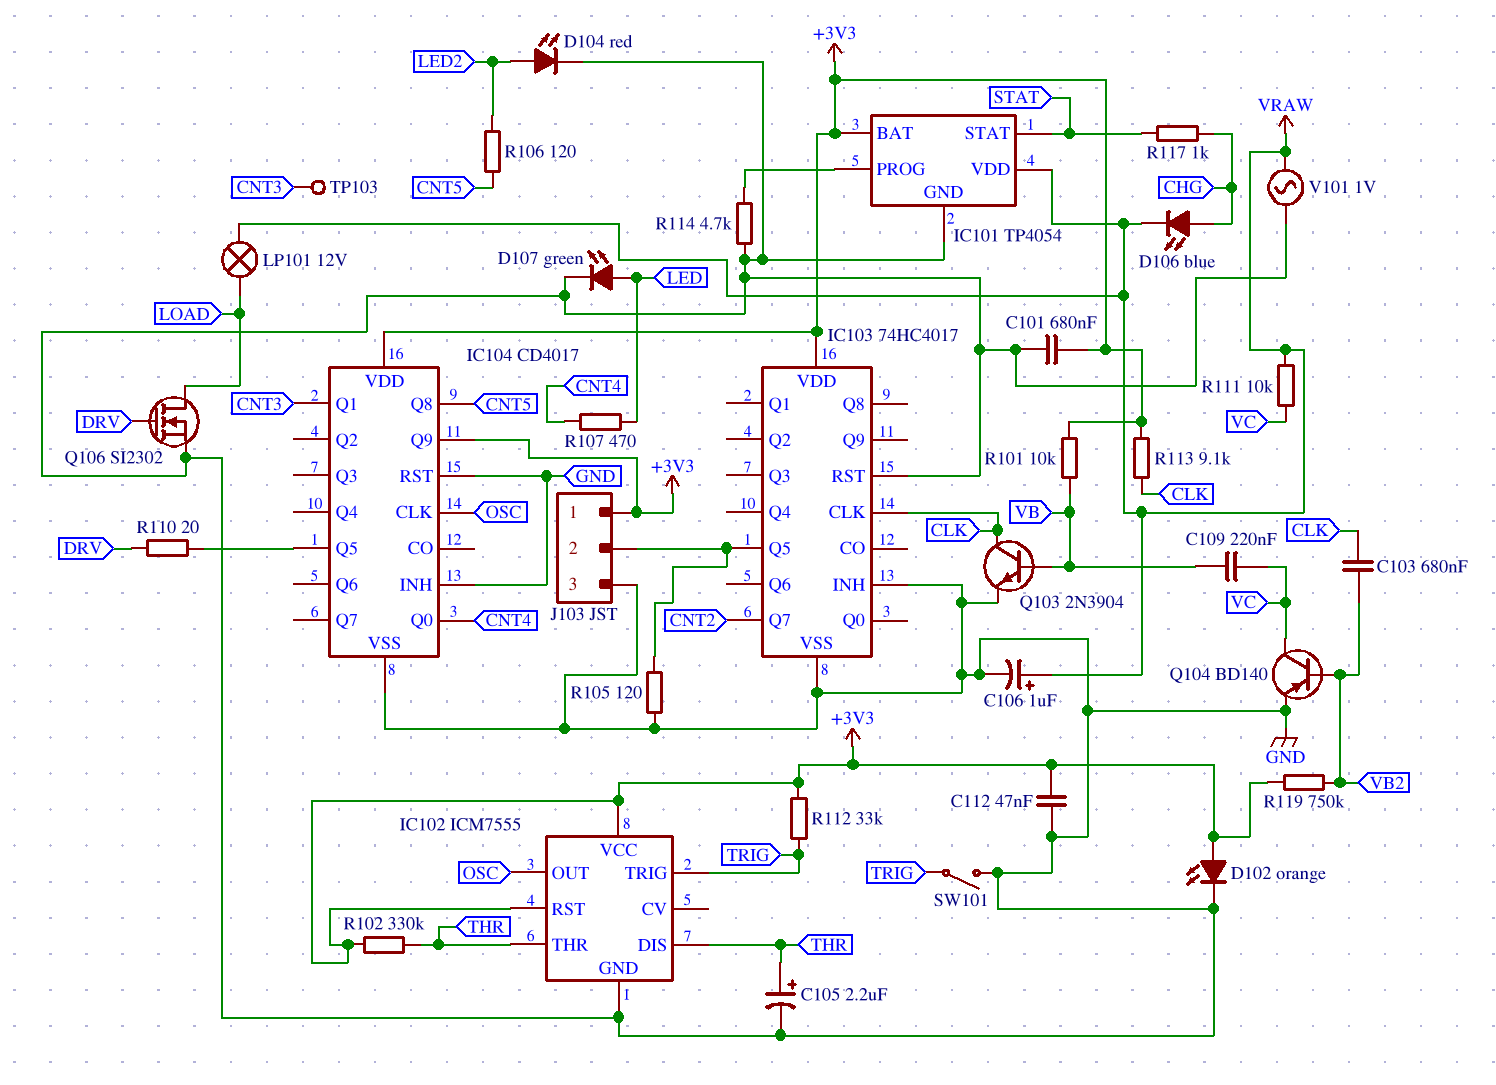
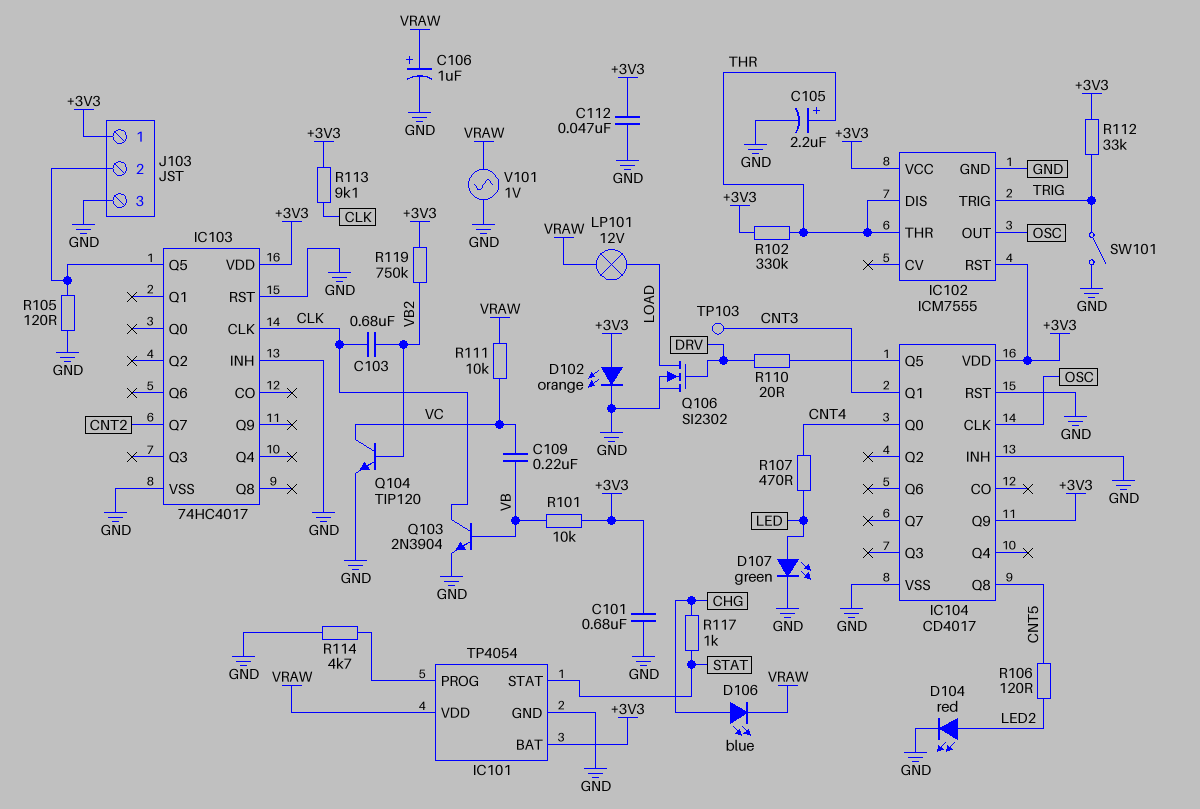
Q104: PNP BD140 (B VB2, C VC, E GND) -> NPN TIP120 (B VB2, C VC, E GND)

